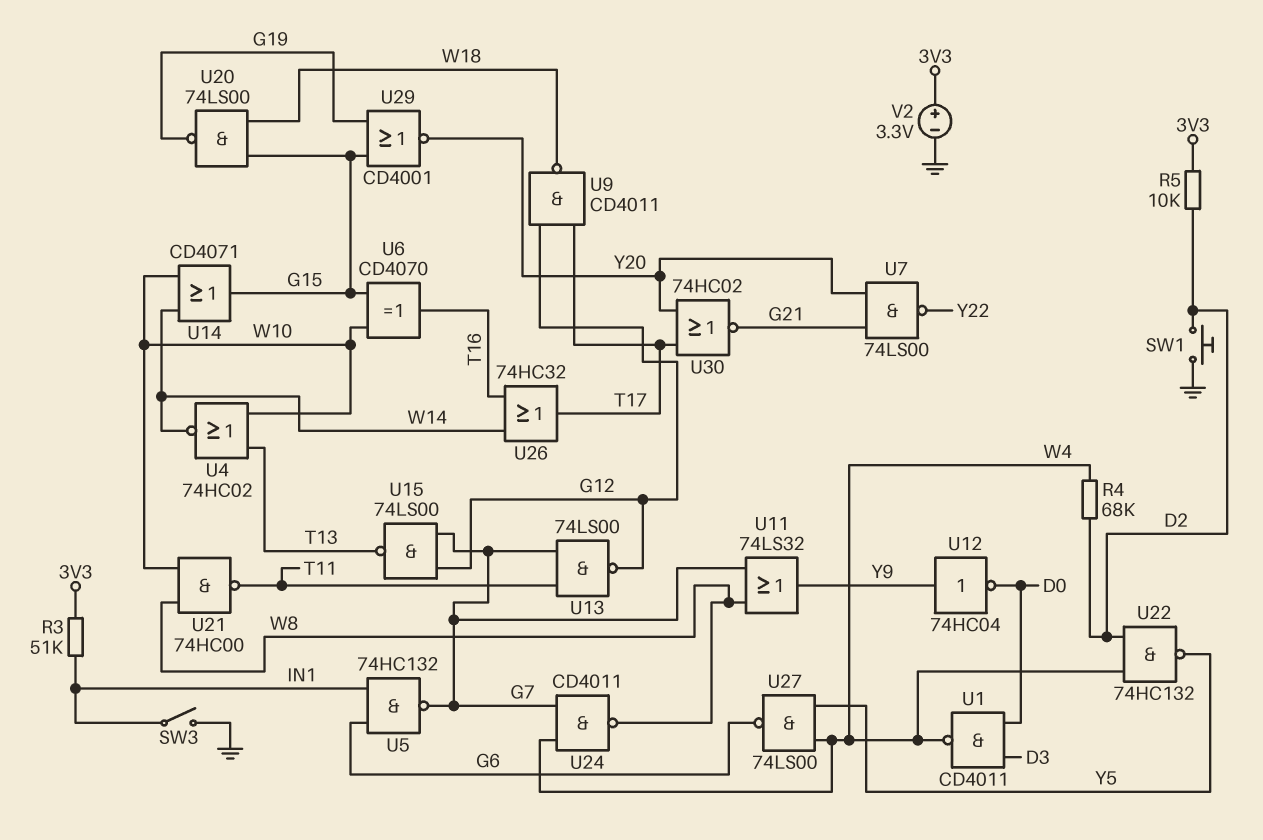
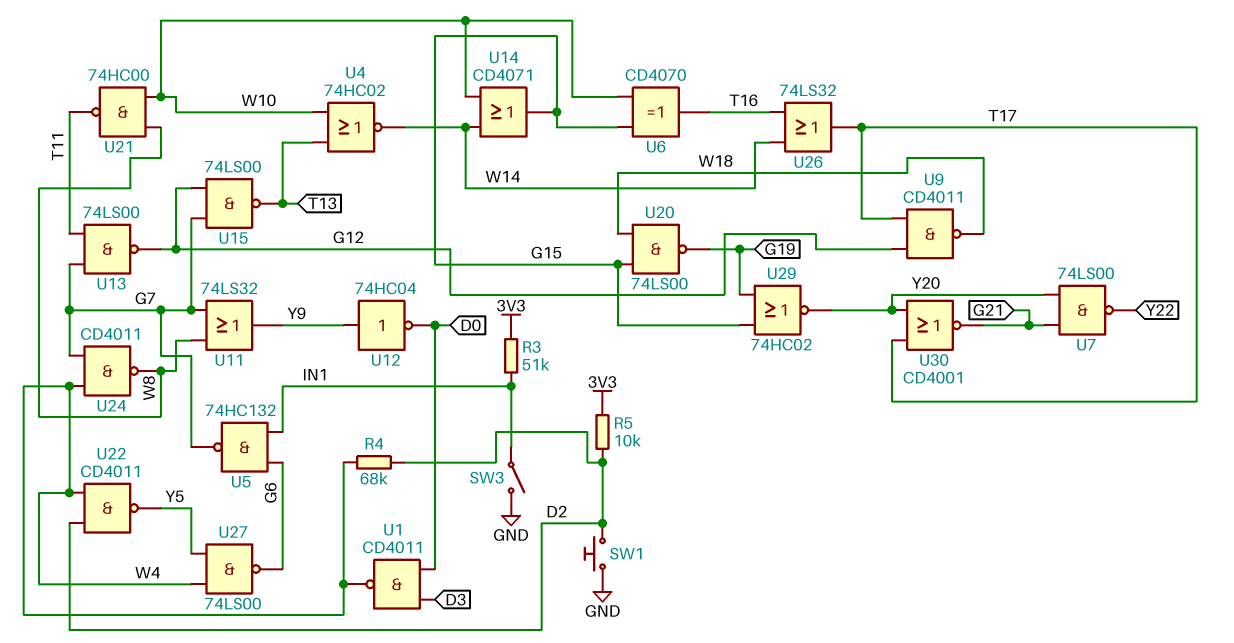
U22: NAND 74HC132 (in D2, in W4, out Y5) -> NAND CD4011 (in D2, in W4, out Y5)
U26: OR 74HC32 (in T16, in W14, out T17) -> OR 74LS32 (in T16, in W14, out T17)
U29: NOR CD4001 (in G15, in G19, out Y20) -> NOR 74HC02 (in G15, in G19, out Y20)
U30: NOR 74HC02 (in T17, in Y20, out G21) -> NOR CD4001 (in T17, in Y20, out G21)
V2: 3.3V (plus 3V3, minus GND) -> none

